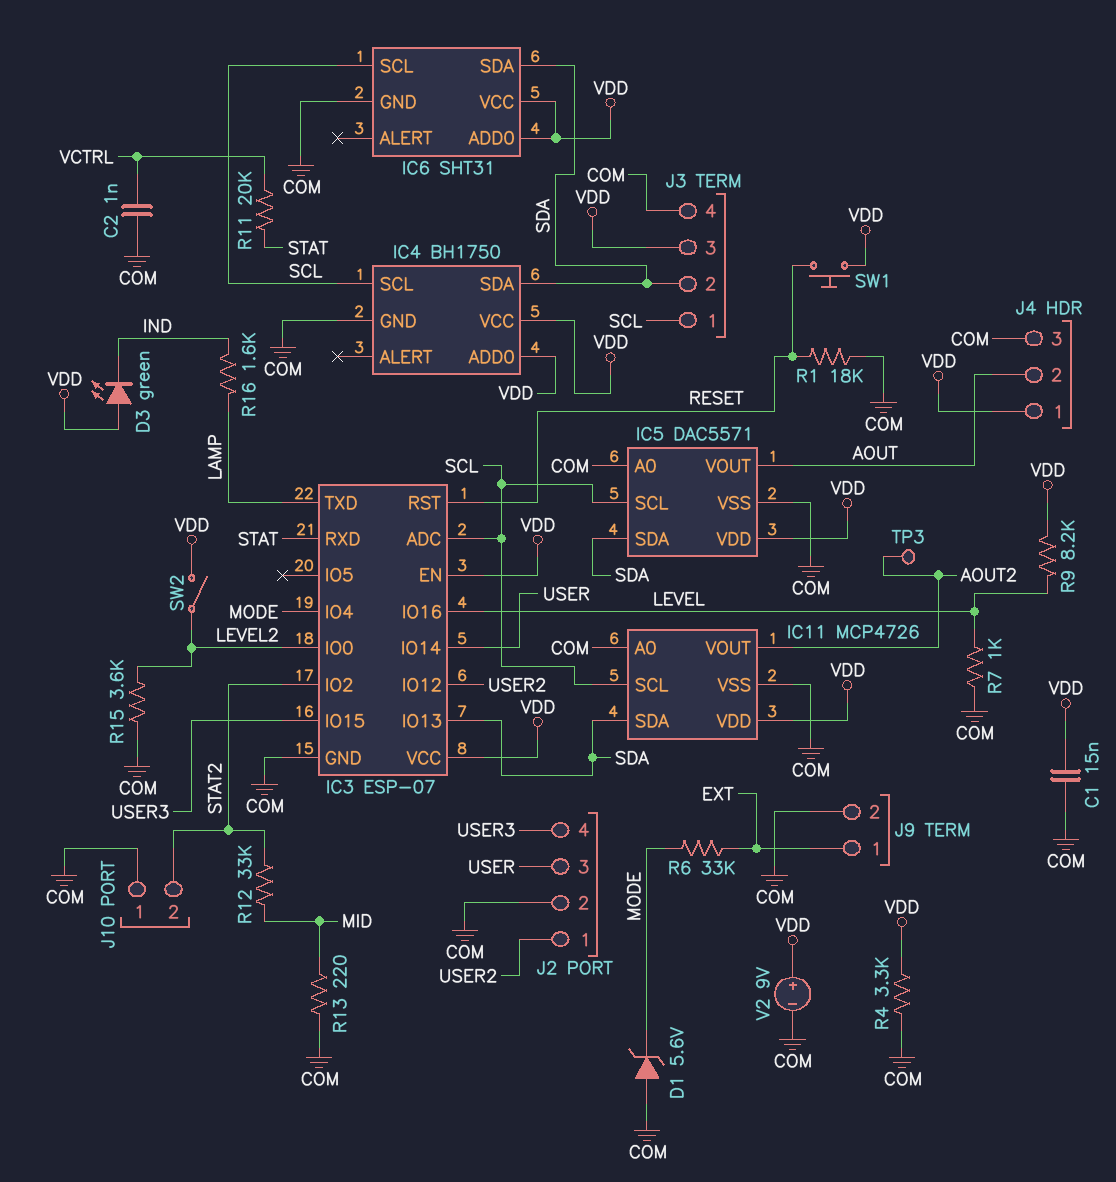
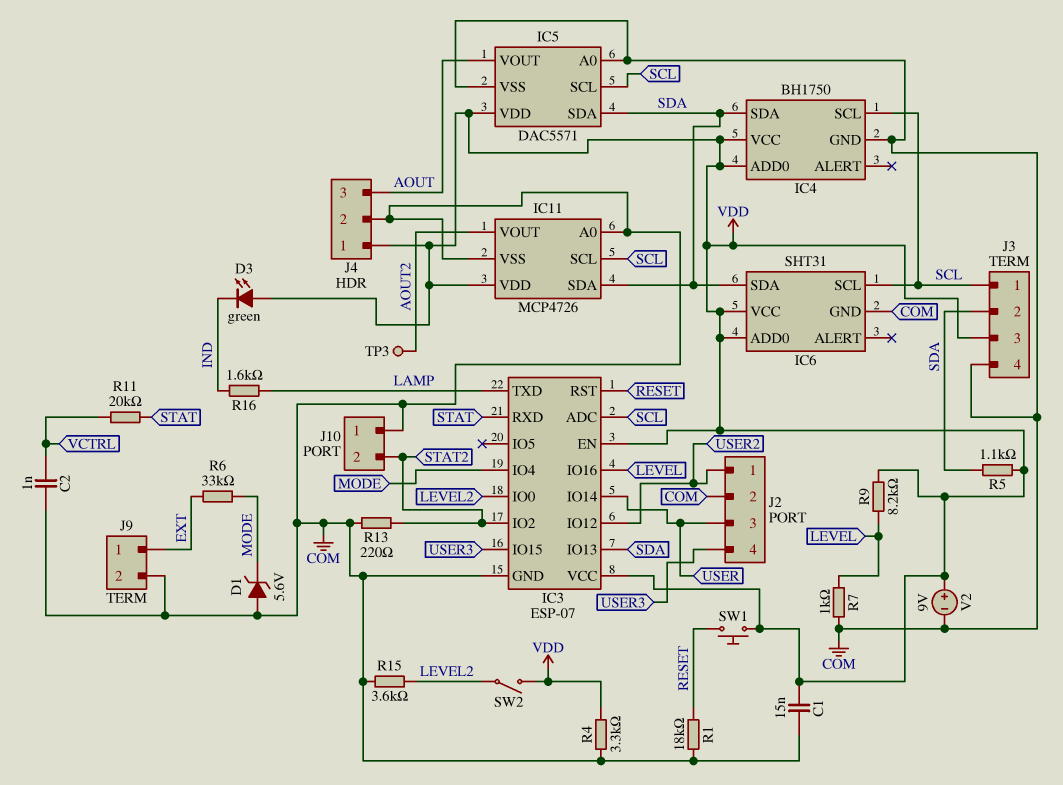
J4 pin 2: AOUT -> COM
J4 pin 3: COM -> AOUT
R5: none -> 1.1k (SDA, VDD)
R12: 33k (MID, STAT2) -> none
R13: 220 (COM, MID) -> 220 (COM, STAT2)

